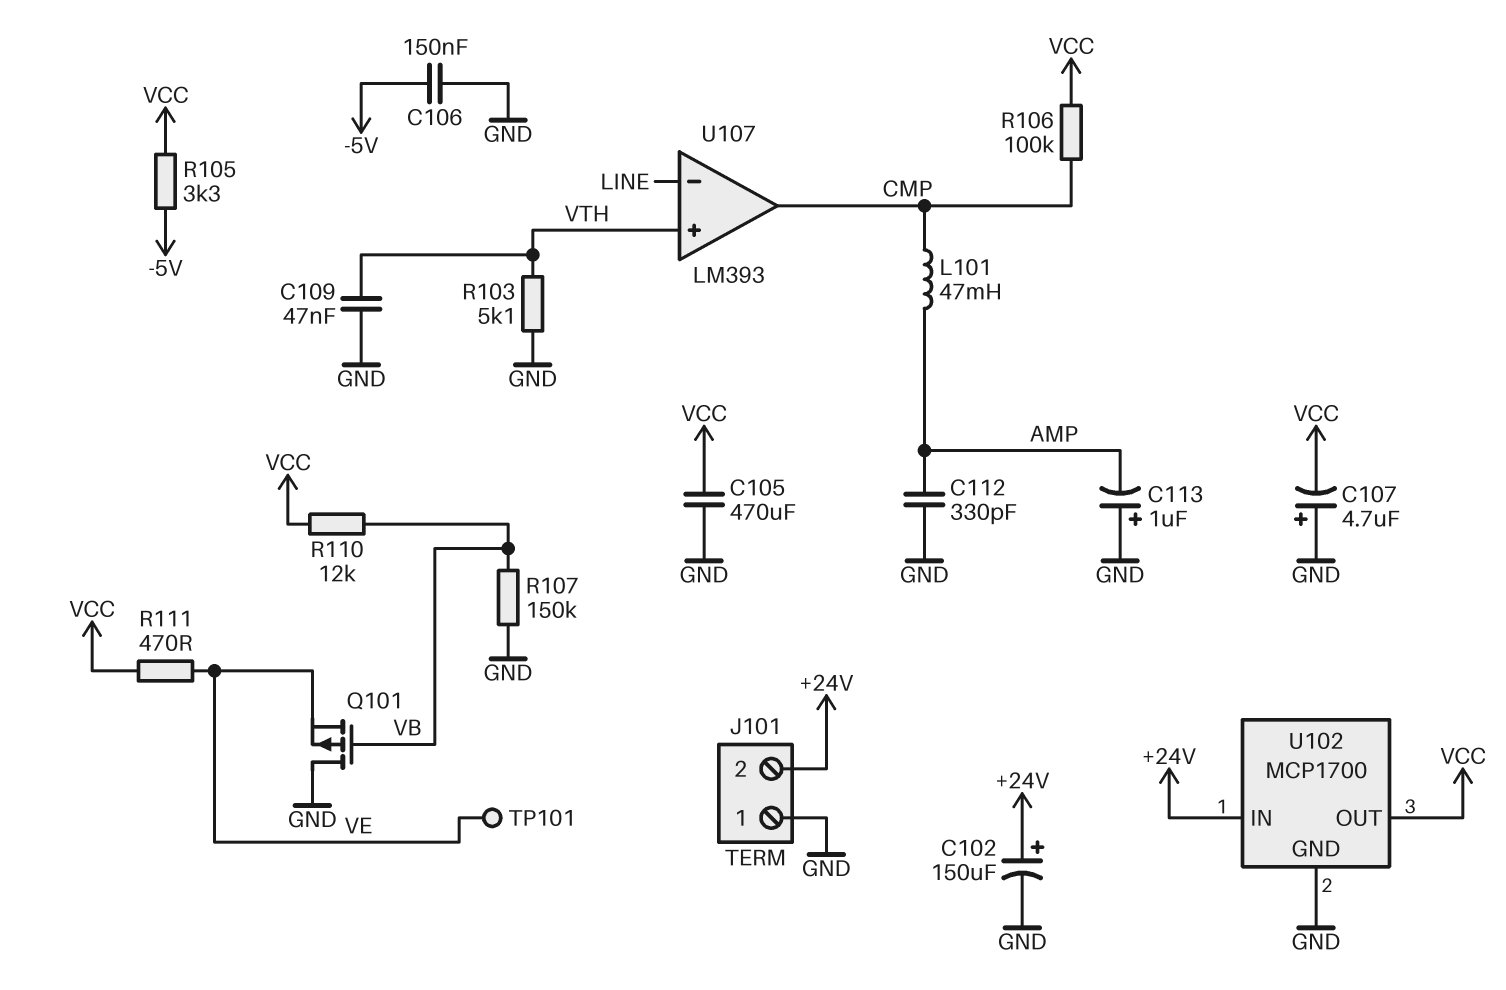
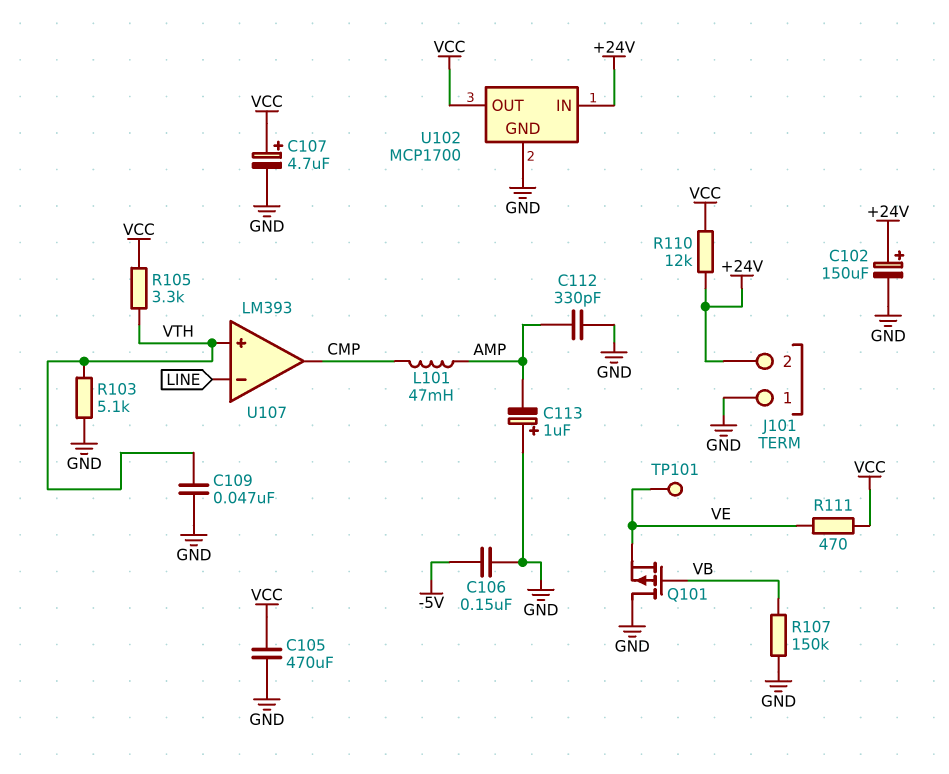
C107: 4.7uF (plus GND, minus VCC) -> 4.7uF (plus VCC, minus GND)
R105: 3.3k (-5V, VCC) -> 3.3k (VCC, VTH)
R106: 100k (CMP, VCC) -> none
R110: 12k (VB, VCC) -> 12k (+24V, VCC)

